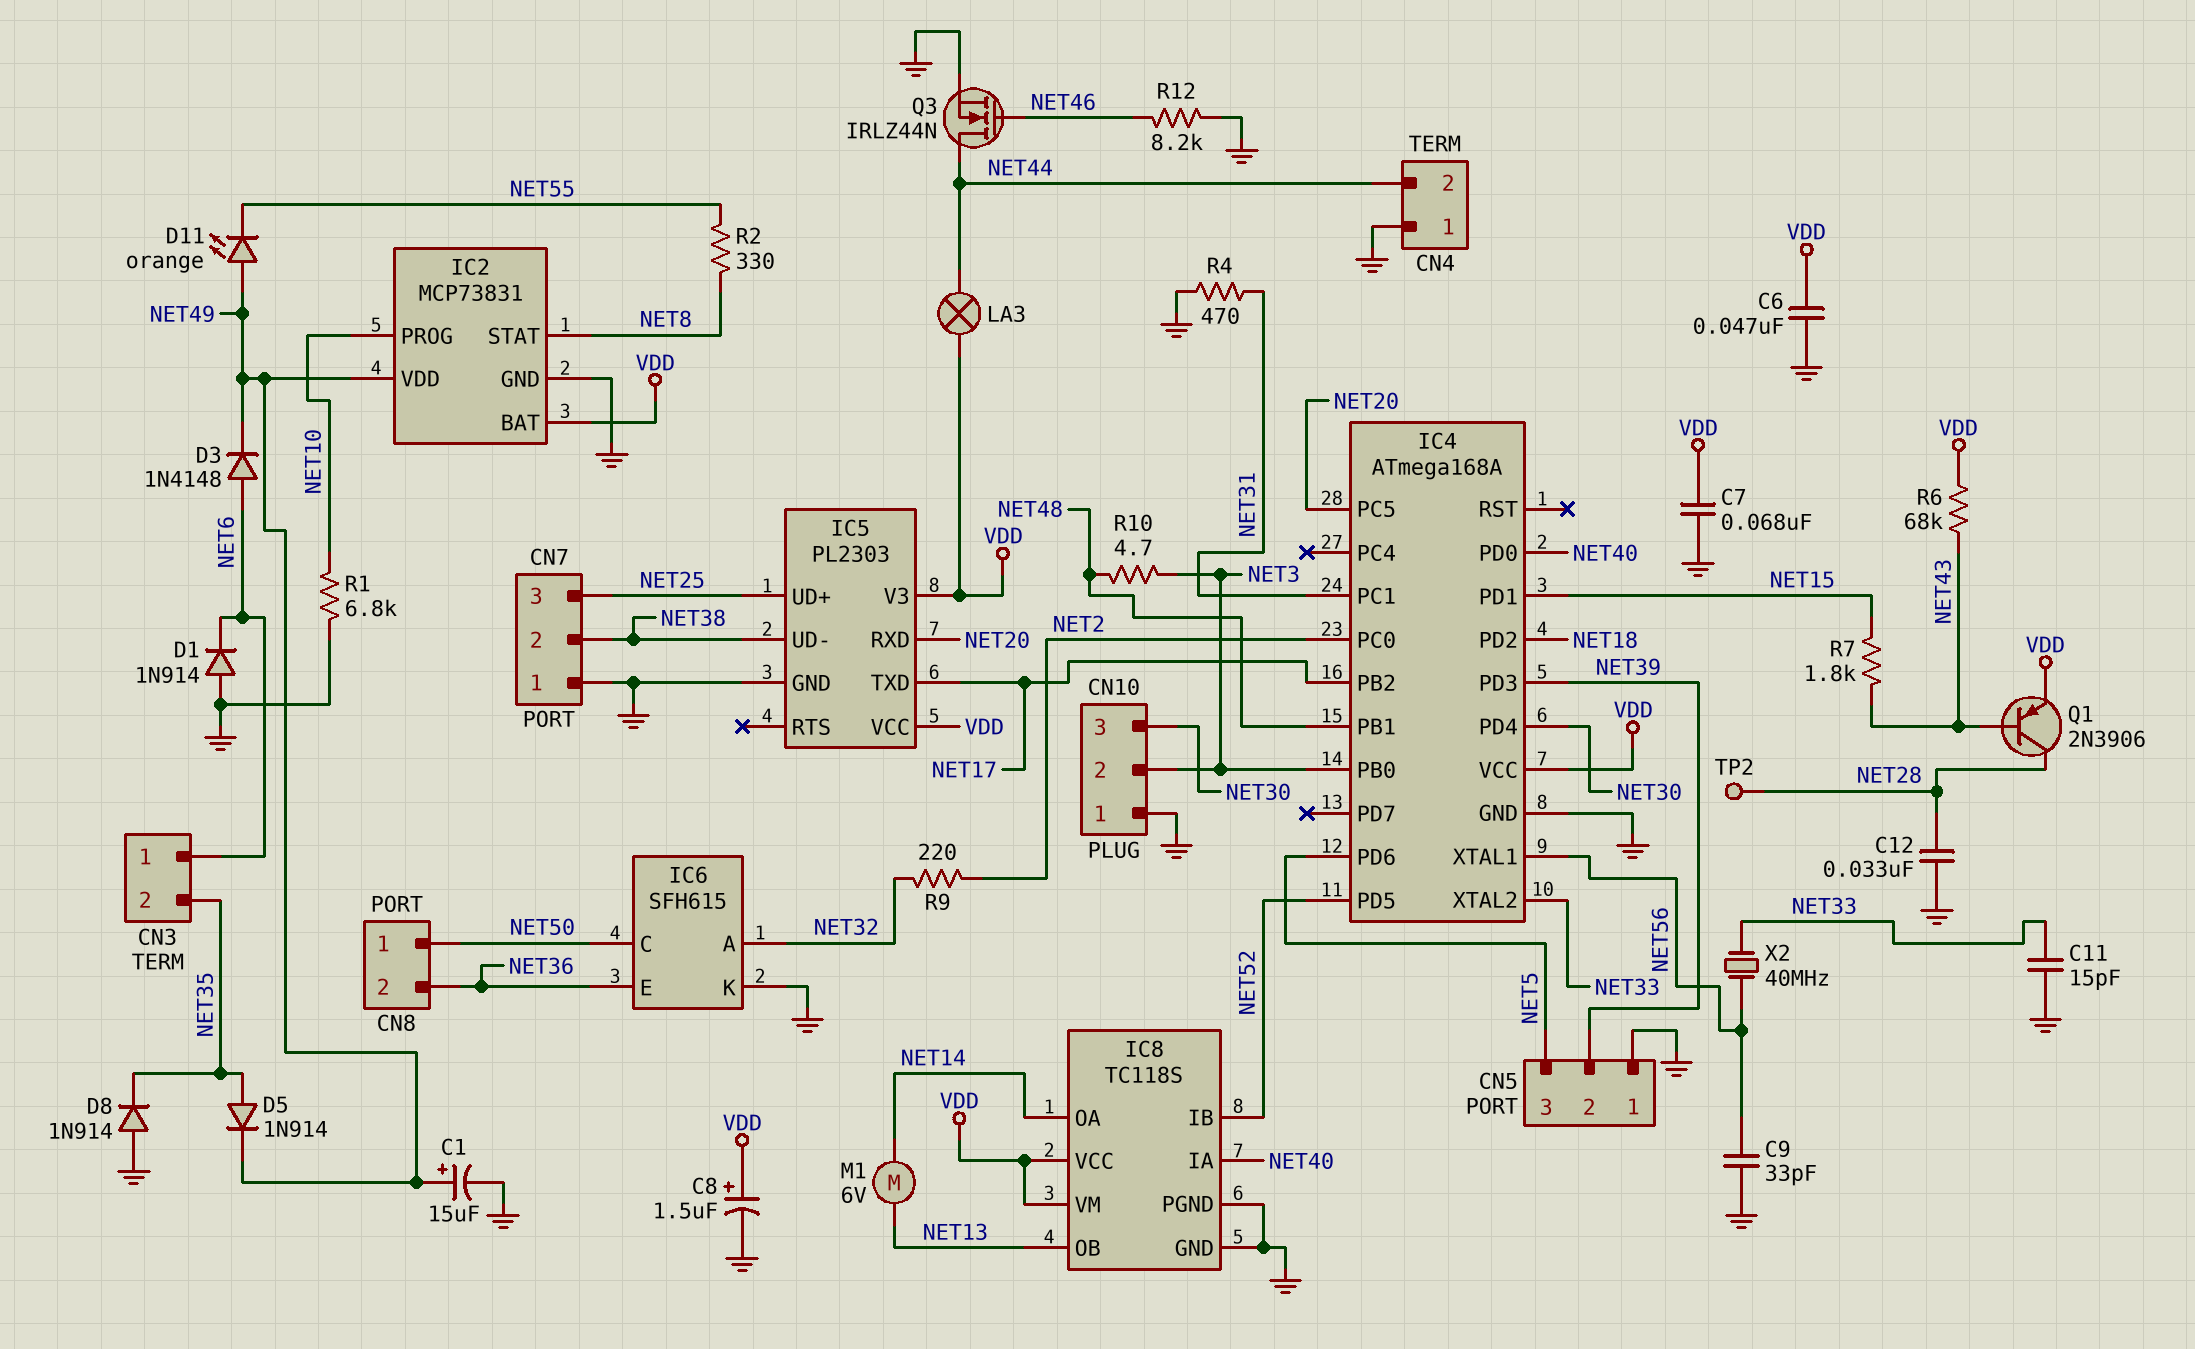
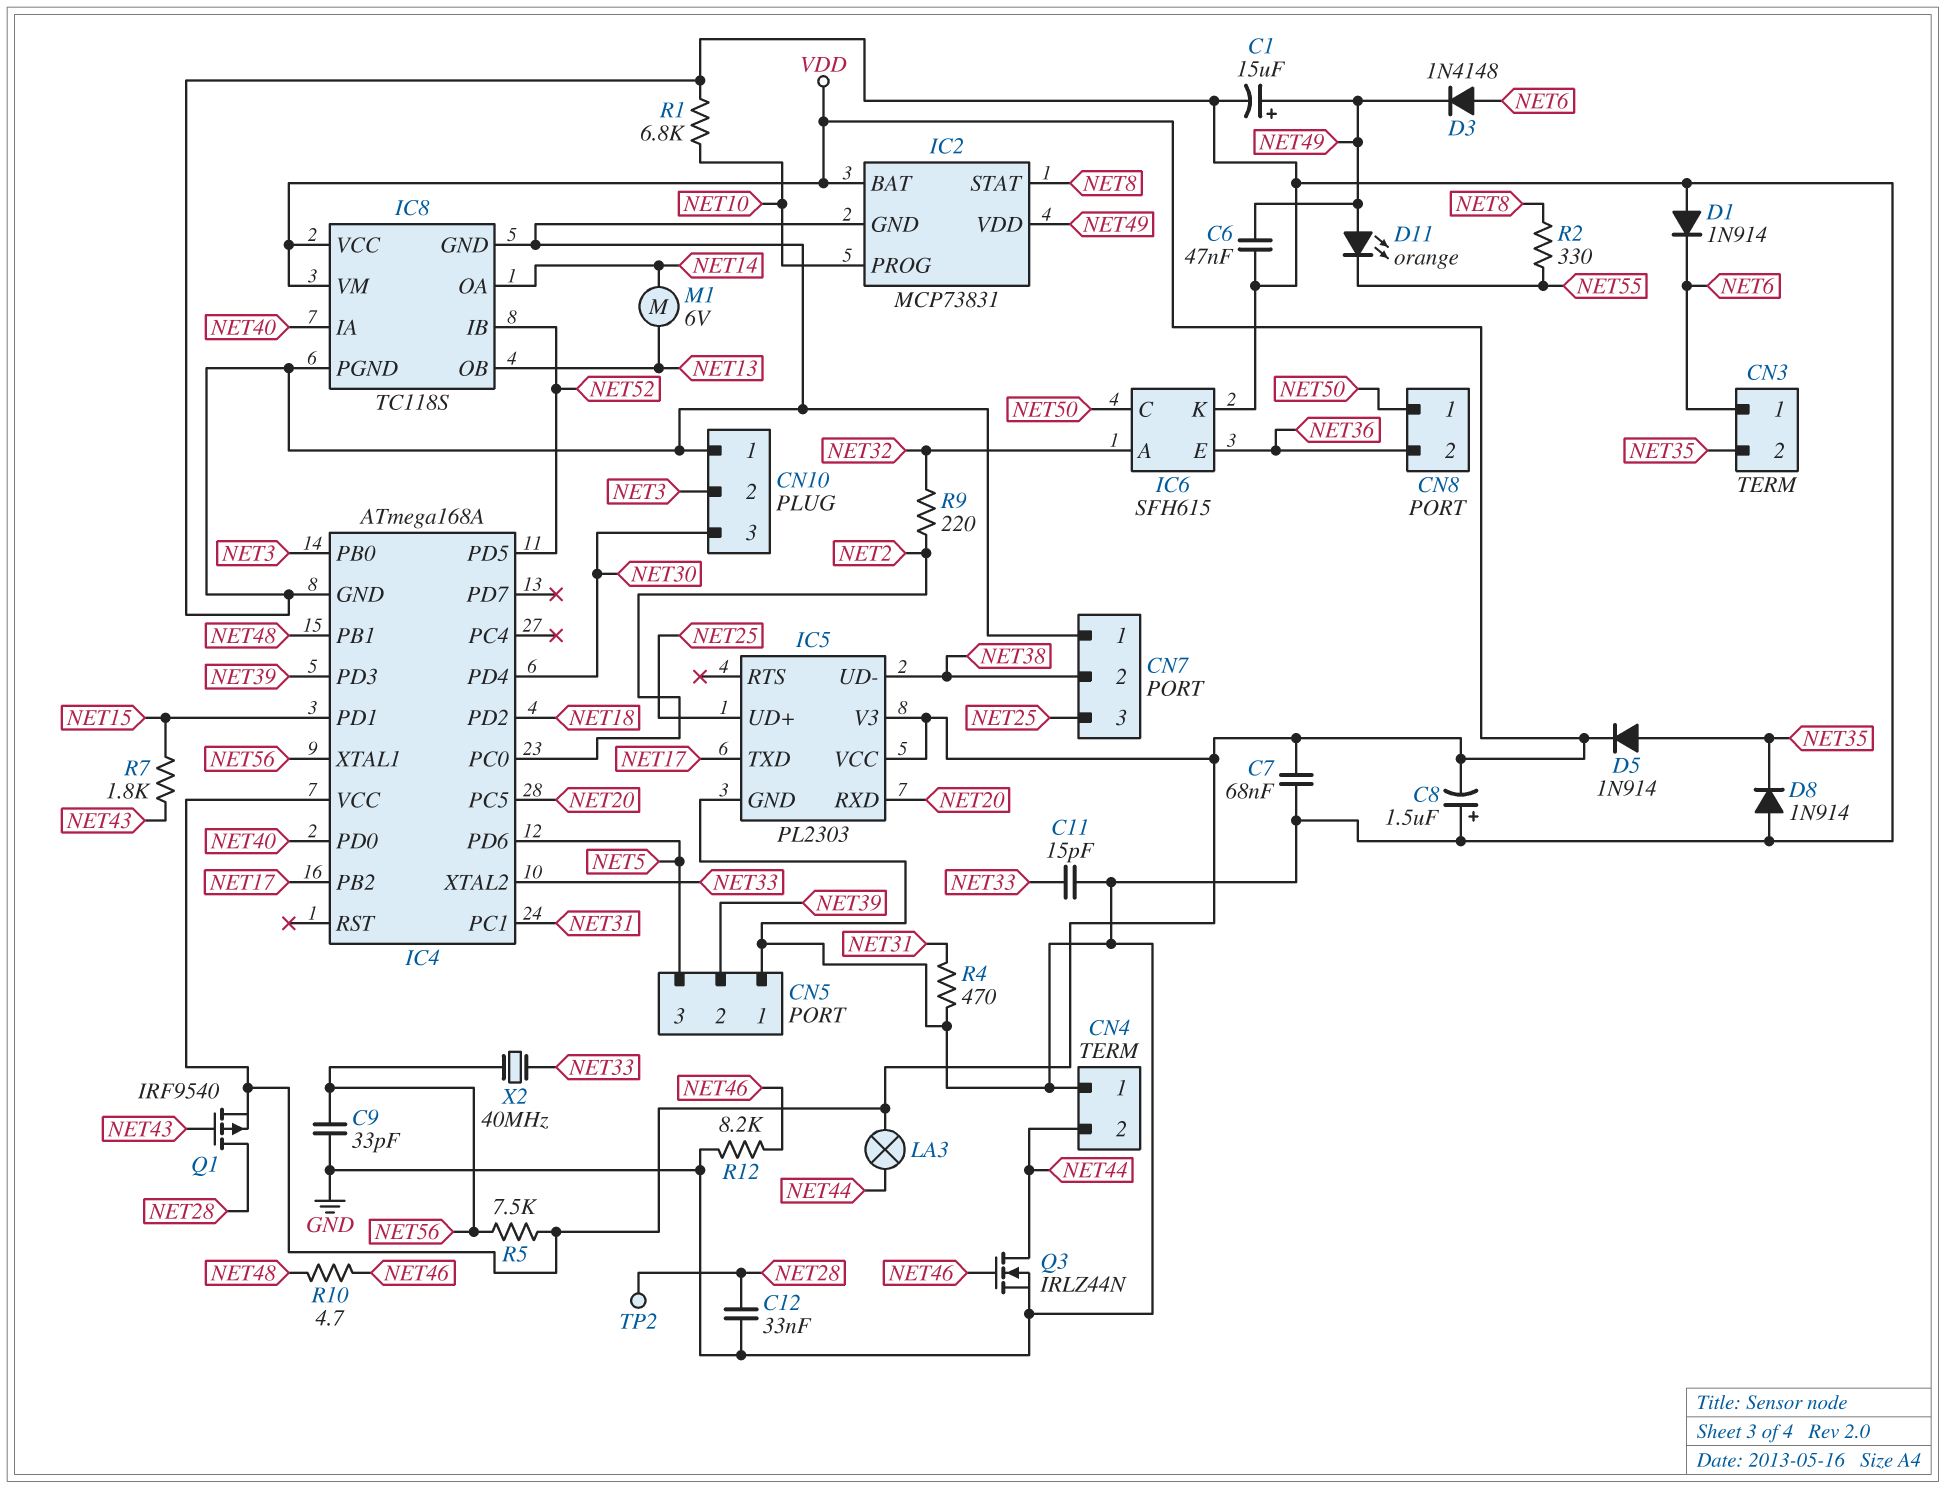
C6: 47nF (GND, VDD) -> 47nF (GND, NET49)
C8: 1.5uF (plus VDD, minus GND) -> 1.5uF (plus GND, minus VDD)
D5: diode 1N914 (A NET35, K NET49) -> diode 1N914 (A NET35, K VDD)
Q1: PNP 2N3906 (B NET43, C NET28, E VDD) -> PMOS IRF9540 (G NET43, D NET28, S VDD)
R5: none -> 7.5k (NET56, VDD)
R6: 68k (NET43, VDD) -> none
R10: 4.7 (NET3, NET48) -> 4.7 (NET46, NET48)

